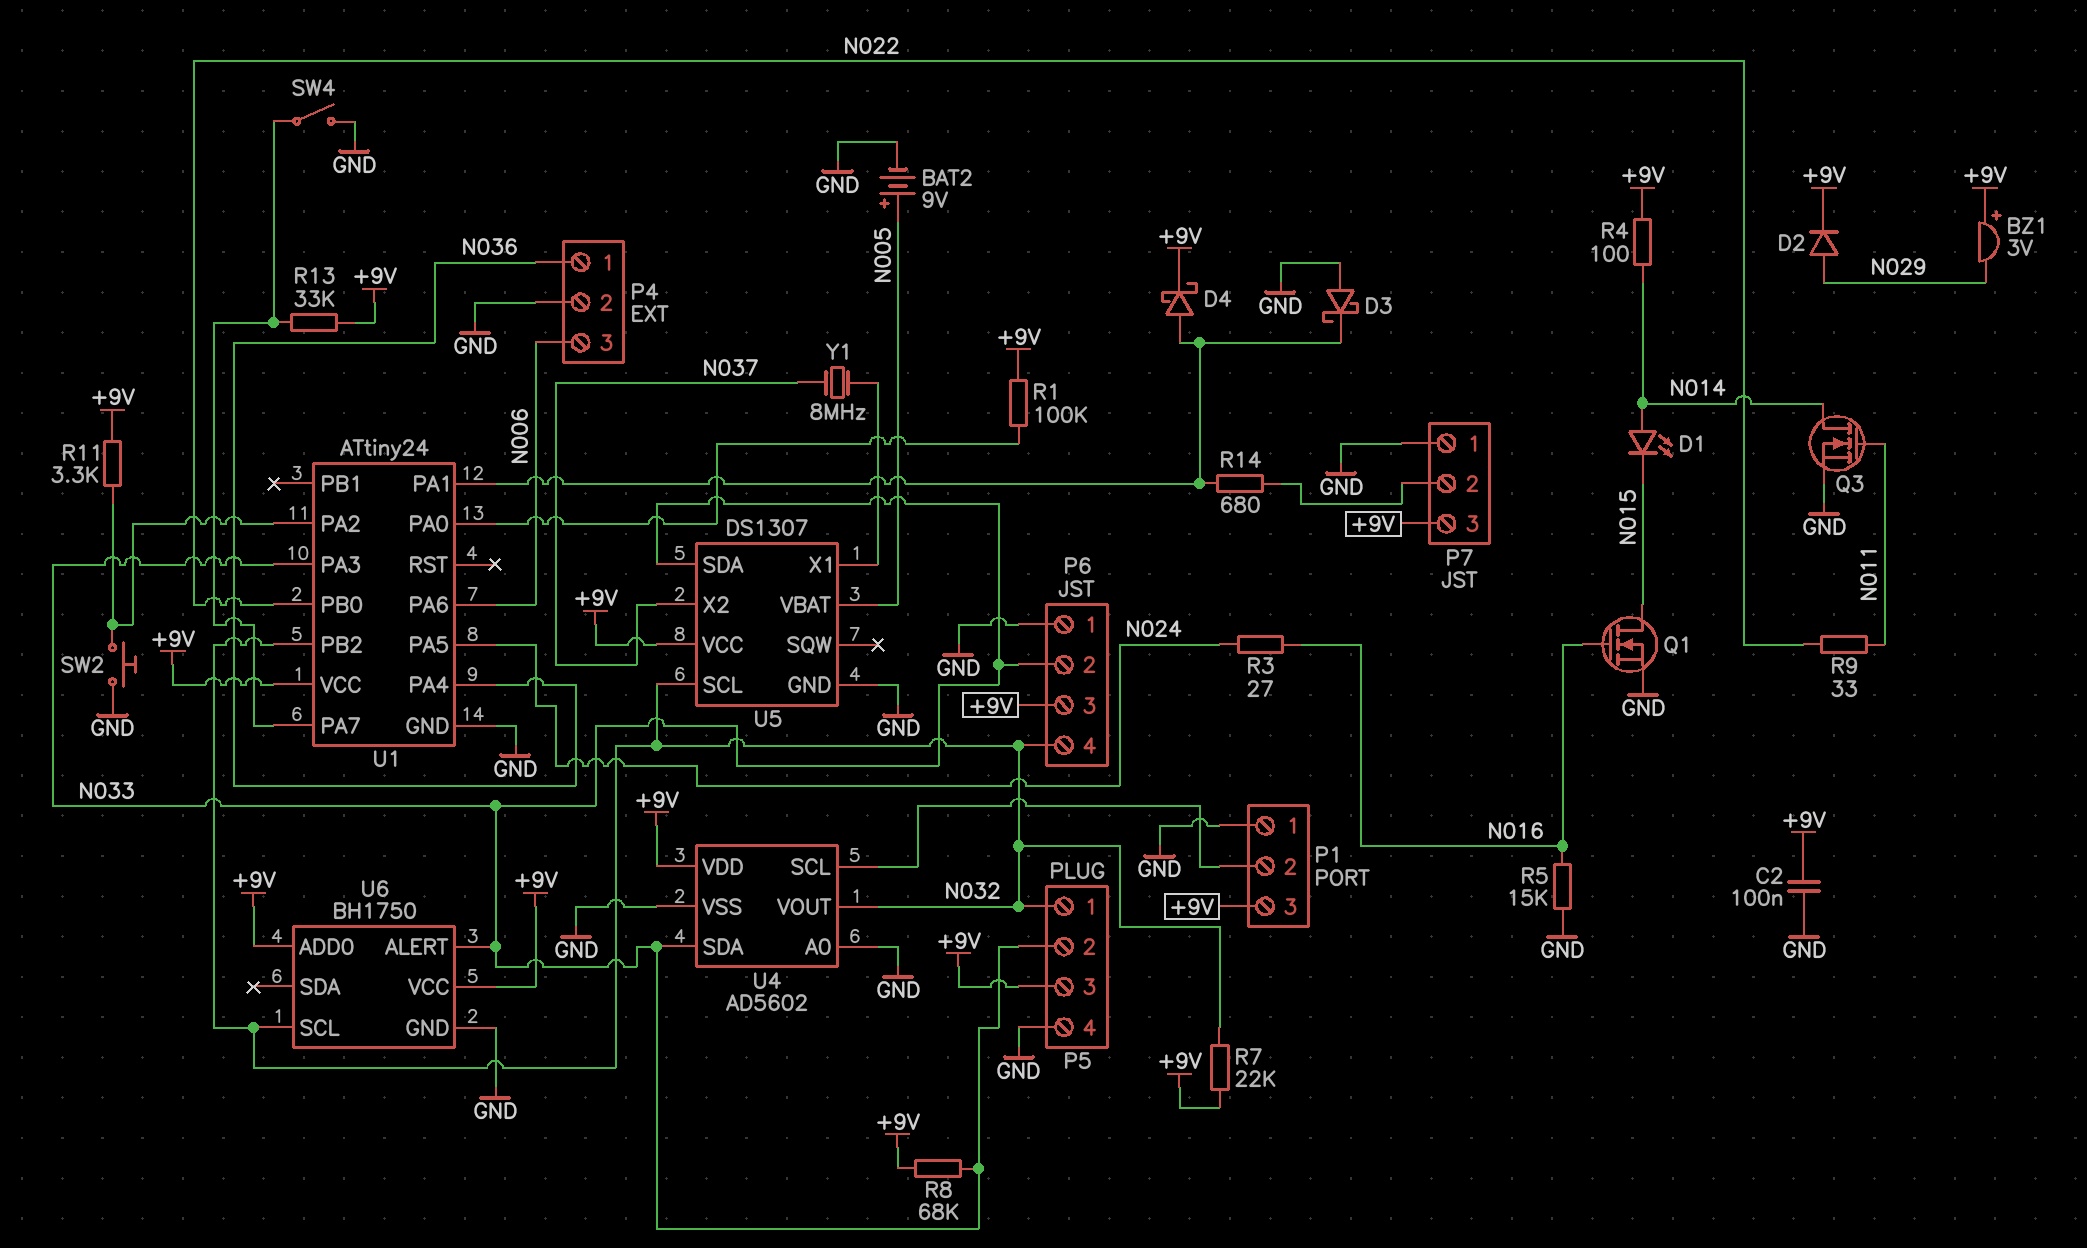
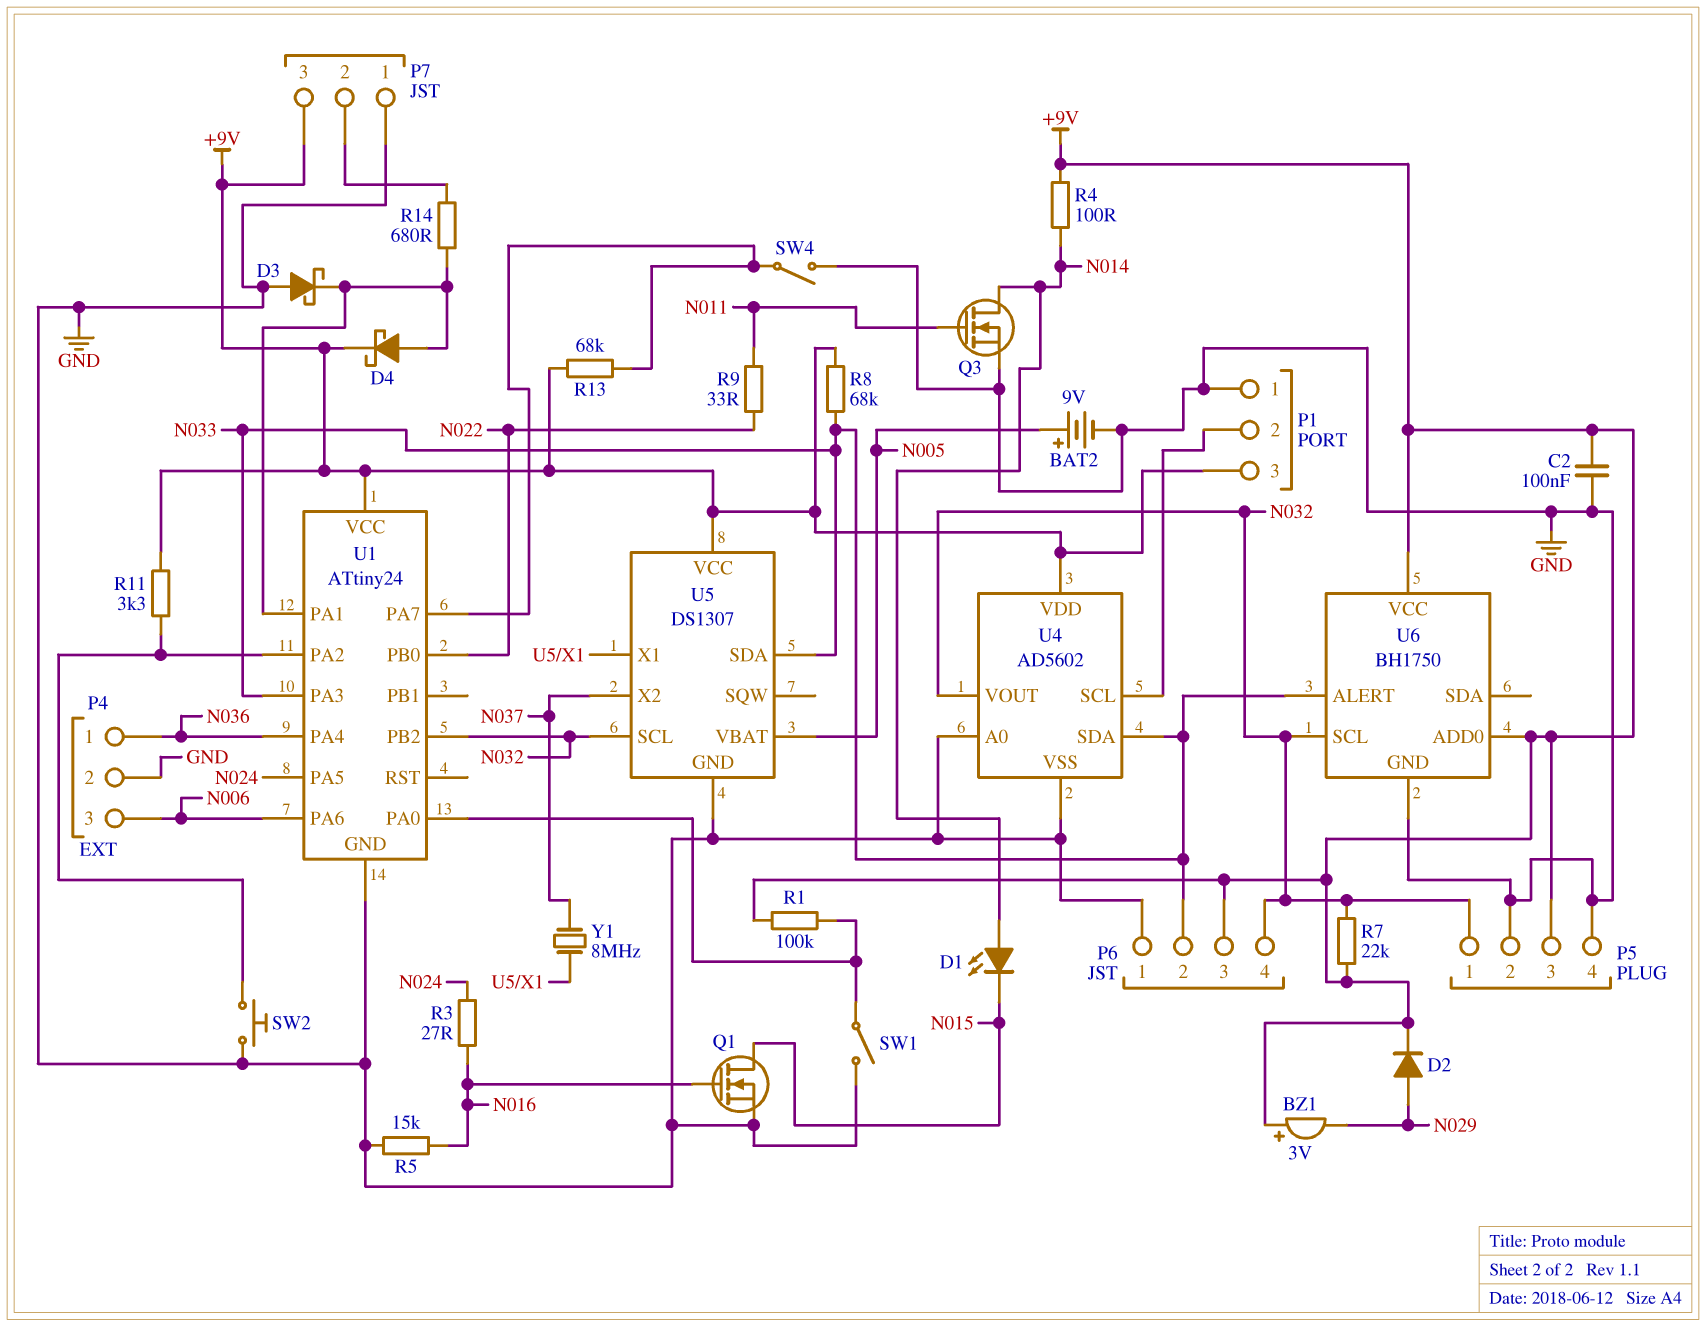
P5 pin 2: N033 -> GND
R13: 33k (+9V, U1/PA7) -> 68k (+9V, U1/PA7)
SW1: none -> switch (GND, U1/PA0)

